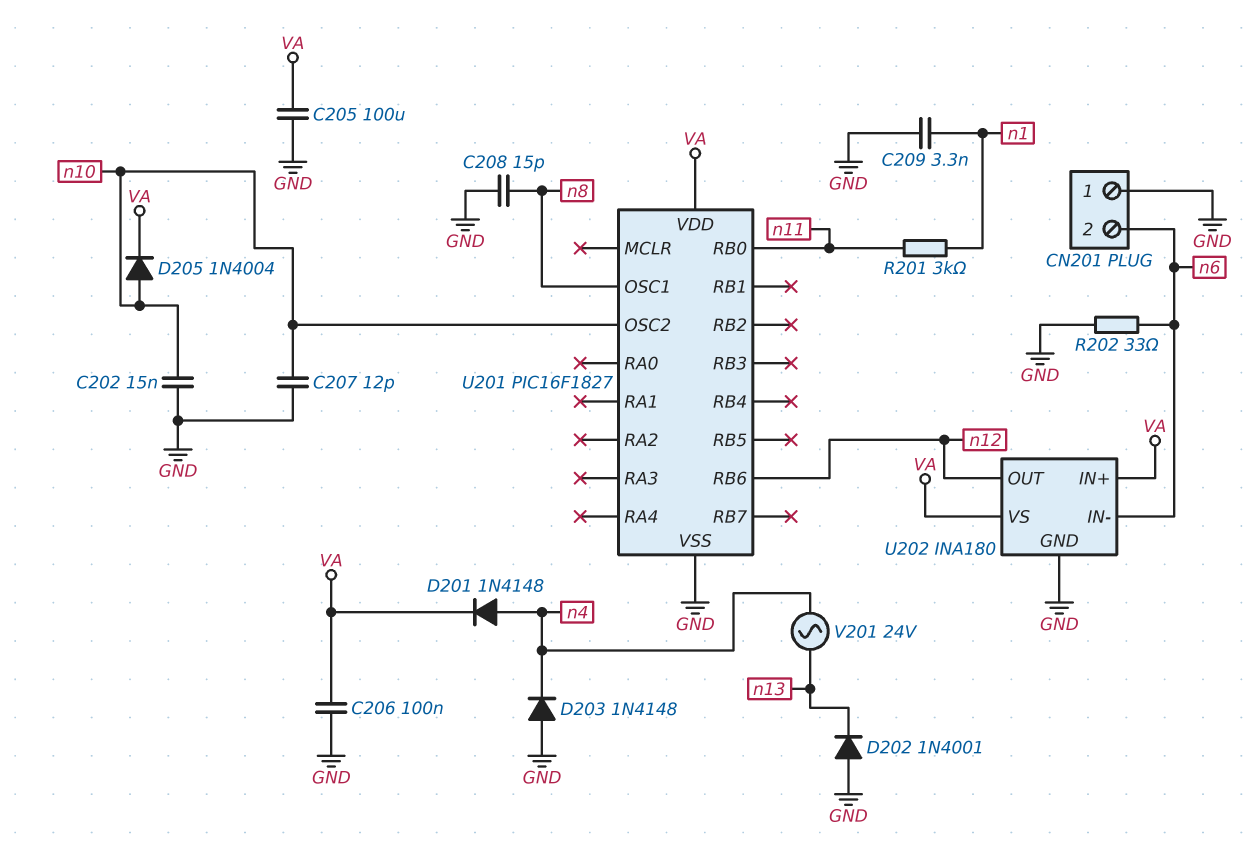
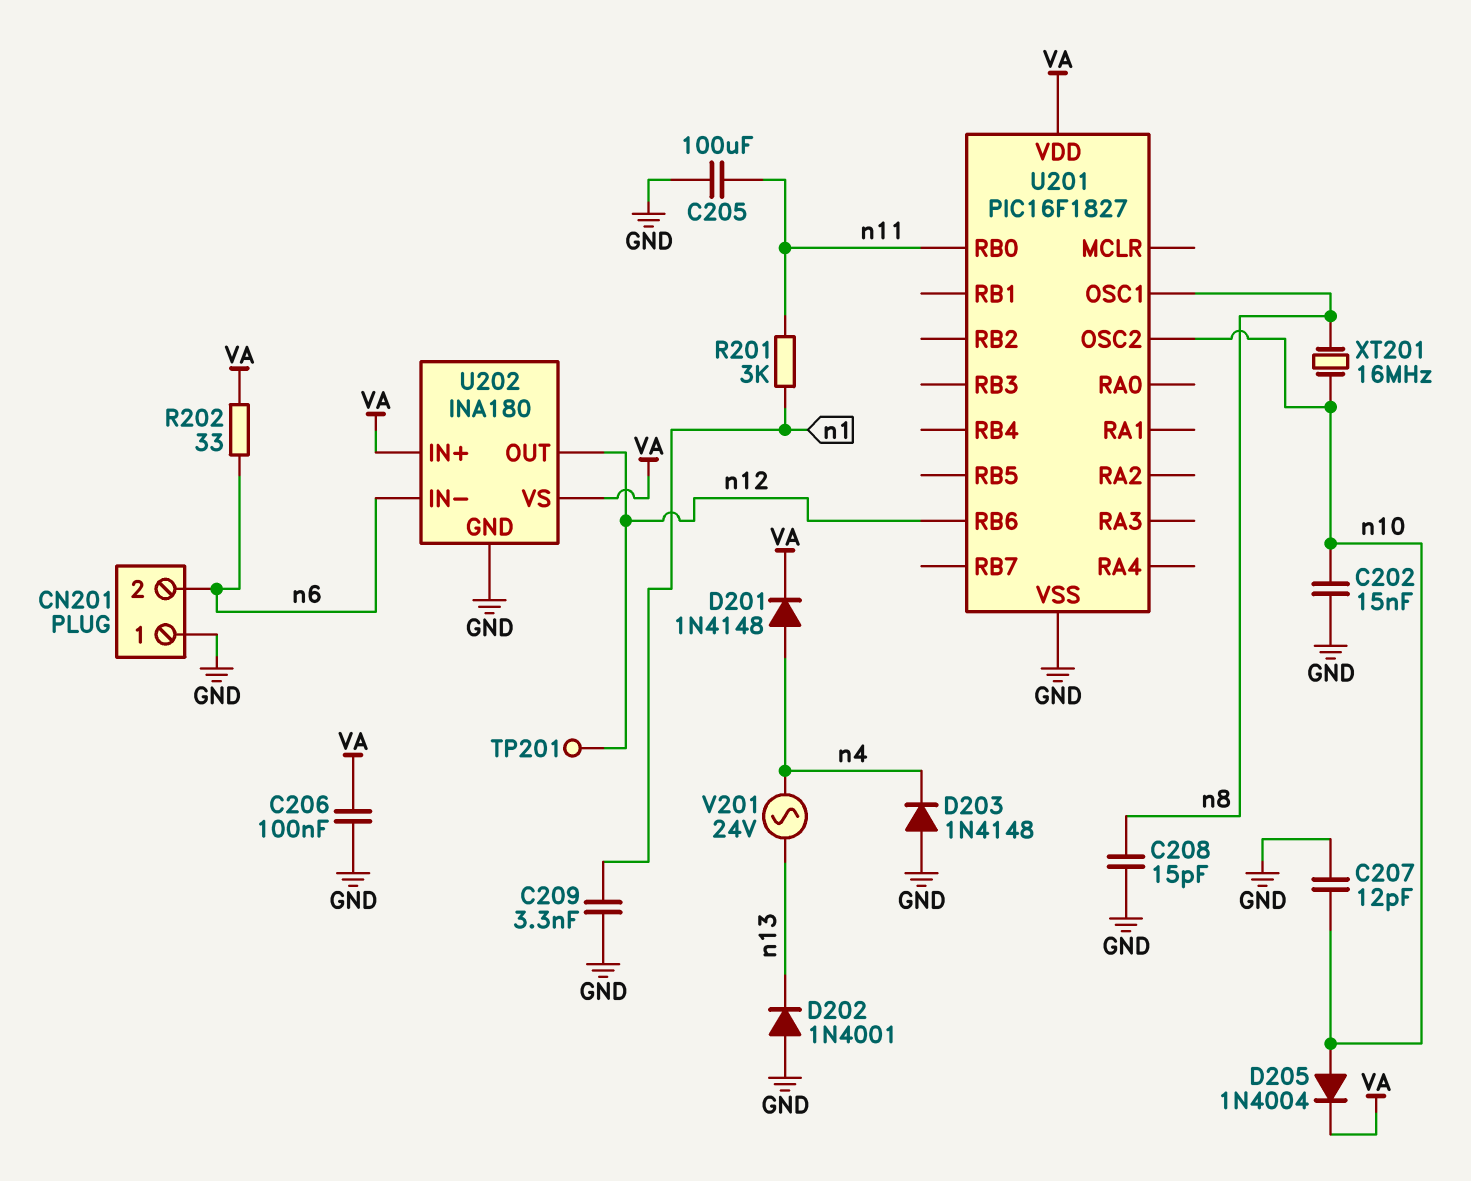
C205: 100uF (GND, VA) -> 100uF (GND, n11)
R202: 33 (GND, n6) -> 33 (VA, n6)
TP201: none -> test point (n12)
XT201: none -> 16MHz (n8, n10)

